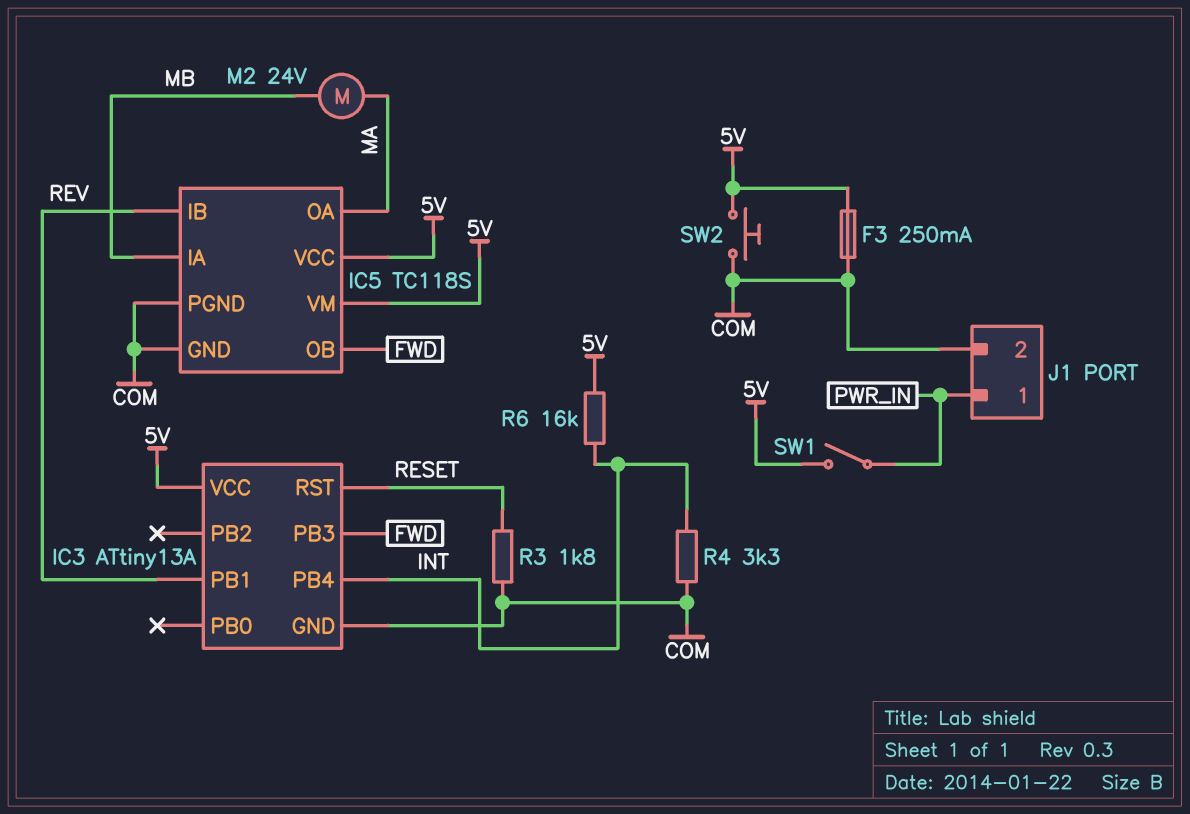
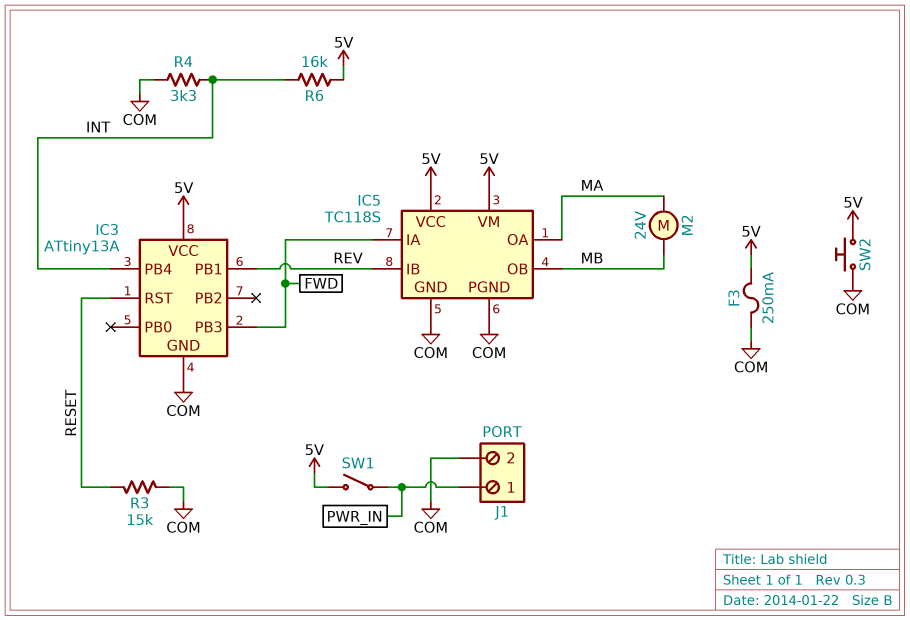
IC5 pin IA: MB -> FWD
IC5 pin OB: FWD -> MB
R3: 1.8k (COM, RESET) -> 15k (COM, RESET)

